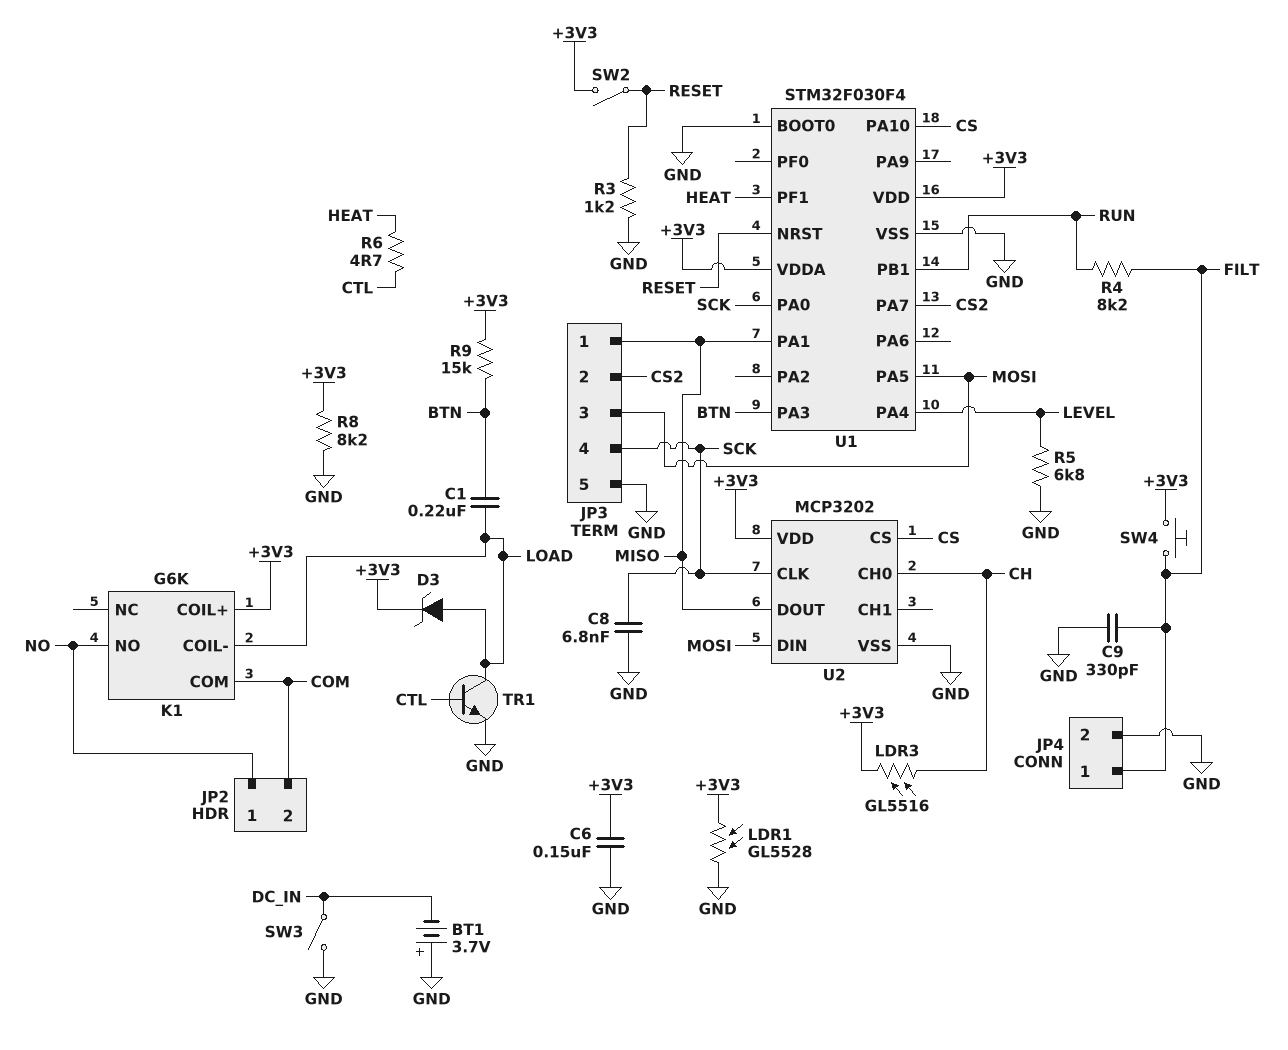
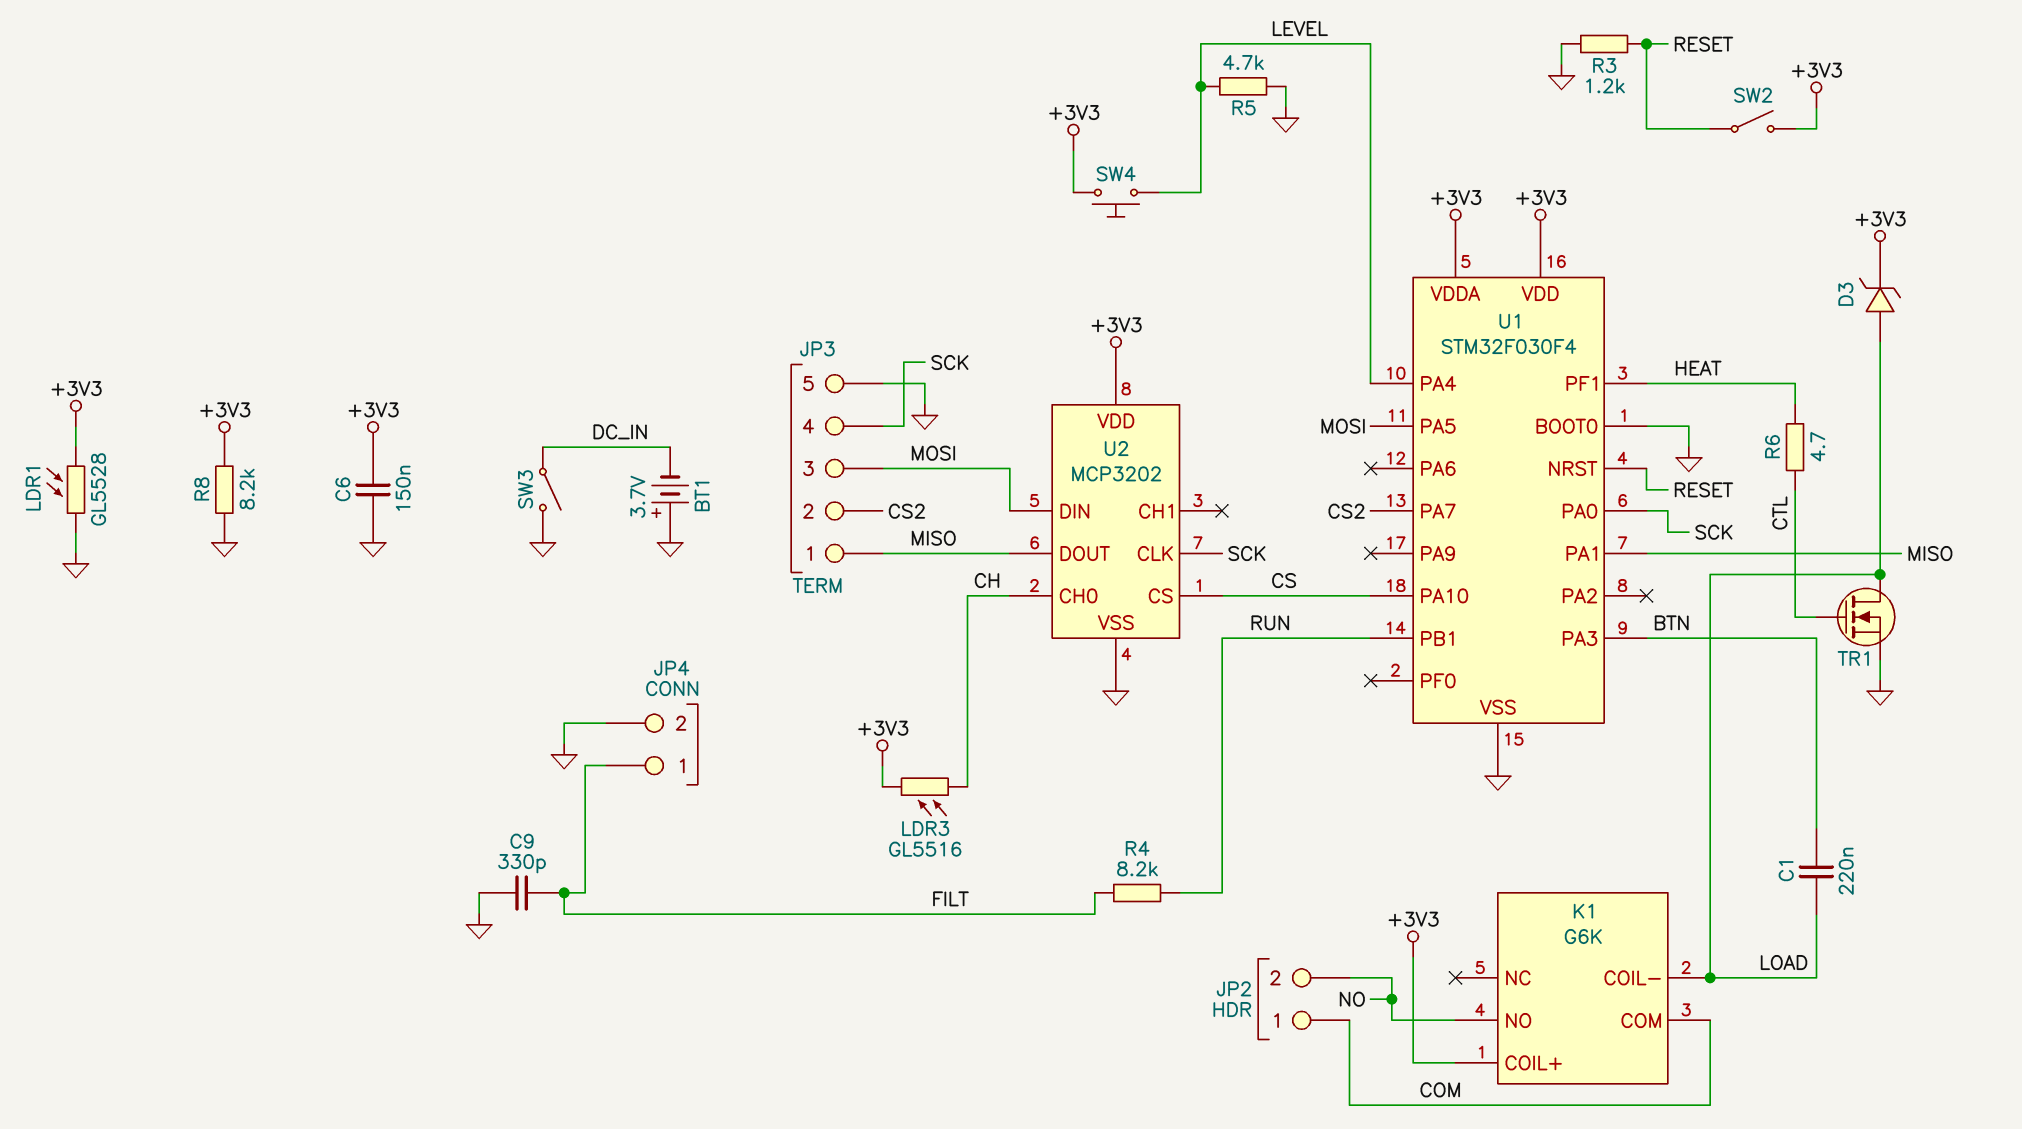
C8: 6.8nF (GND, SCK) -> none
JP2 pin 1: NO -> COM
JP2 pin 2: COM -> NO
R5: 6.8k (GND, LEVEL) -> 4.7k (GND, LEVEL)
R9: 15k (+3V3, BTN) -> none
SW4: button (+3V3, FILT) -> button (+3V3, LEVEL)
TR1: NPN (B CTL, C LOAD, E GND) -> NMOS (G CTL, D LOAD, S GND)

